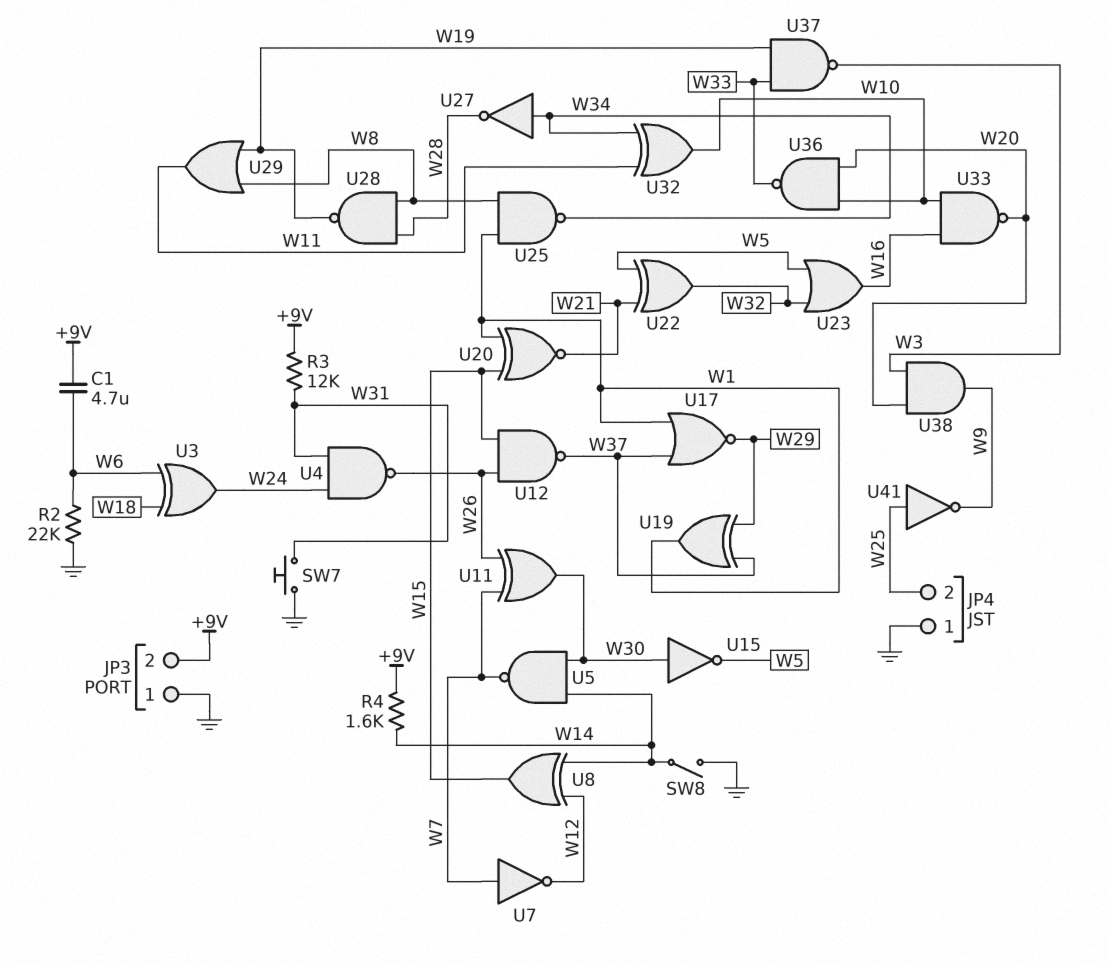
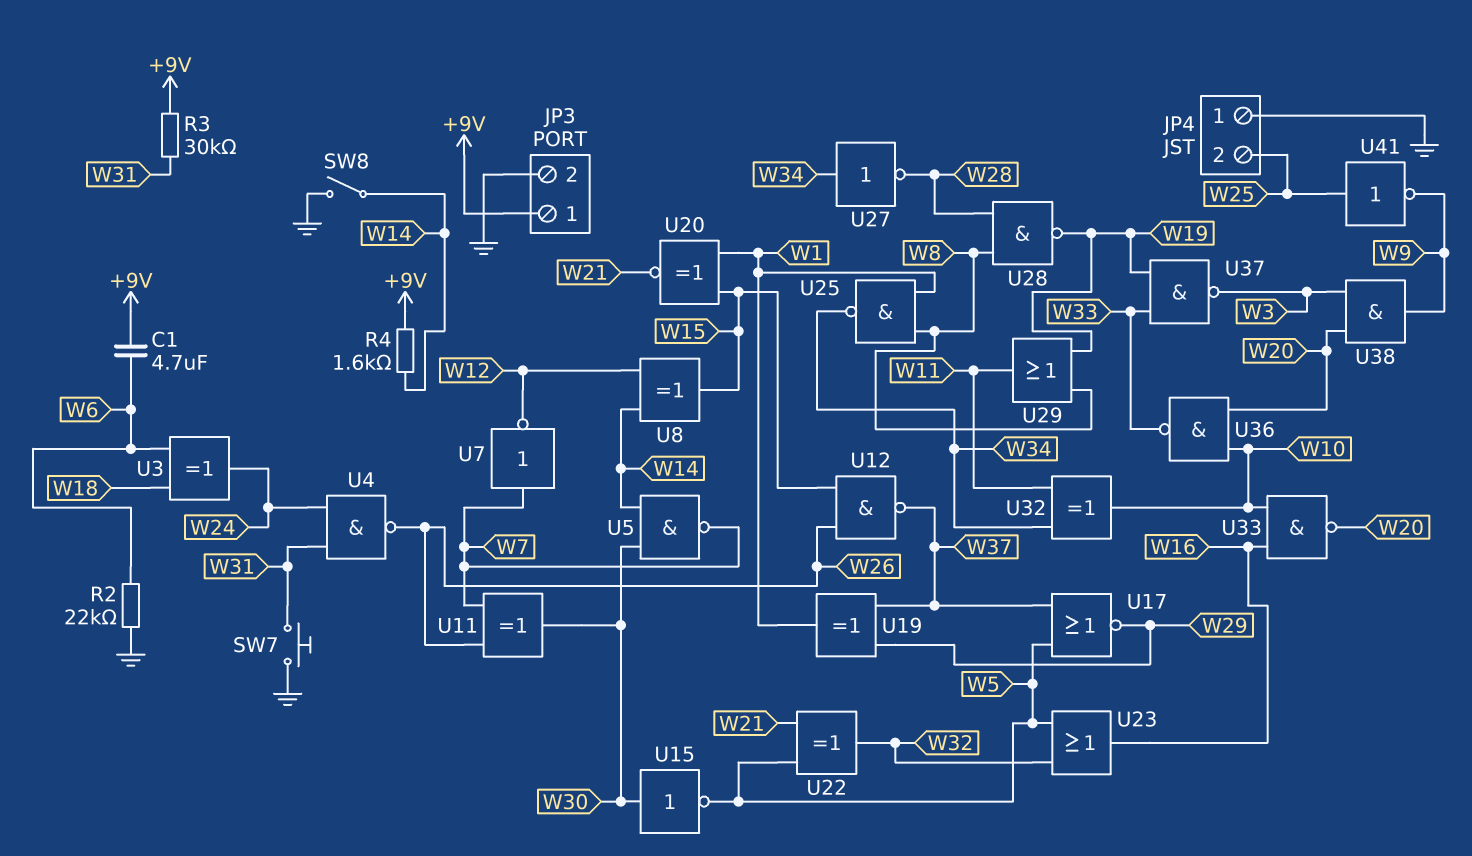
JP3 pin 1: GND -> +9V
JP3 pin 2: +9V -> GND
R3: 12k (+9V, W31) -> 30k (+9V, W31)
U17: NOR (in W1, in W37, out W29) -> NOR (in W5, in W37, out W29)

